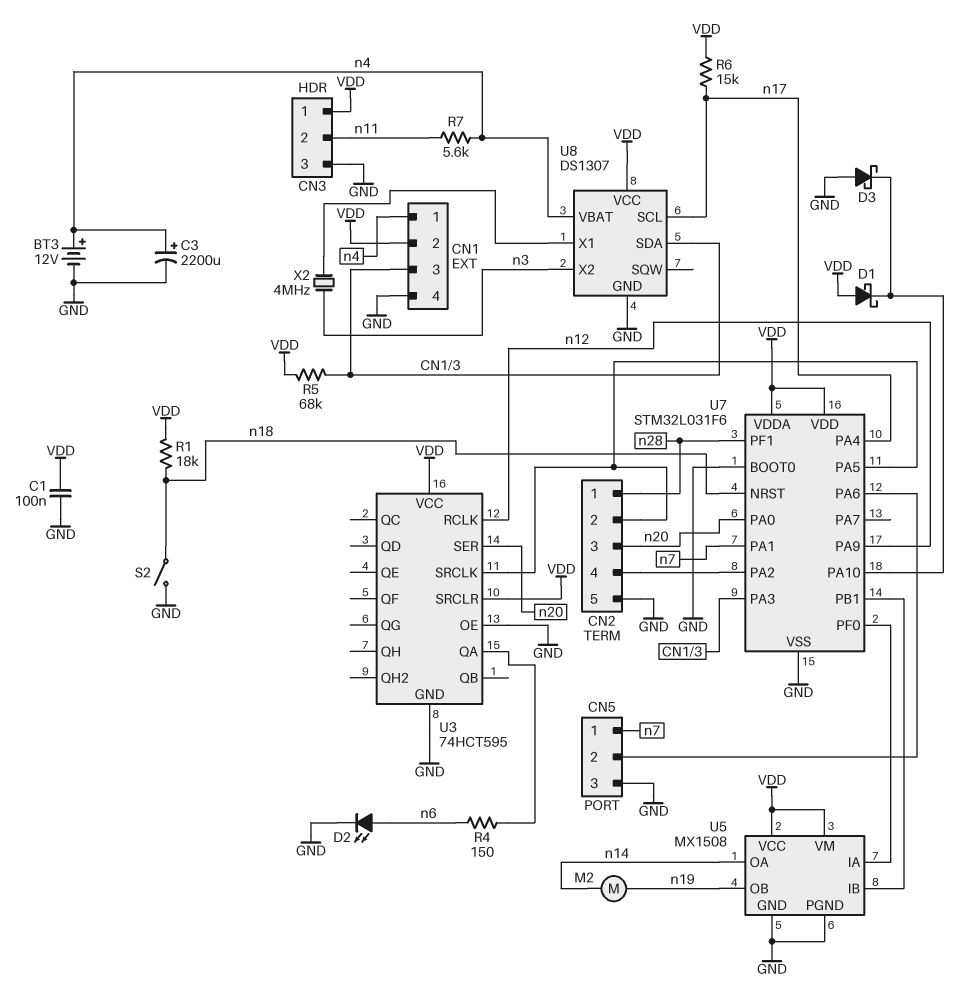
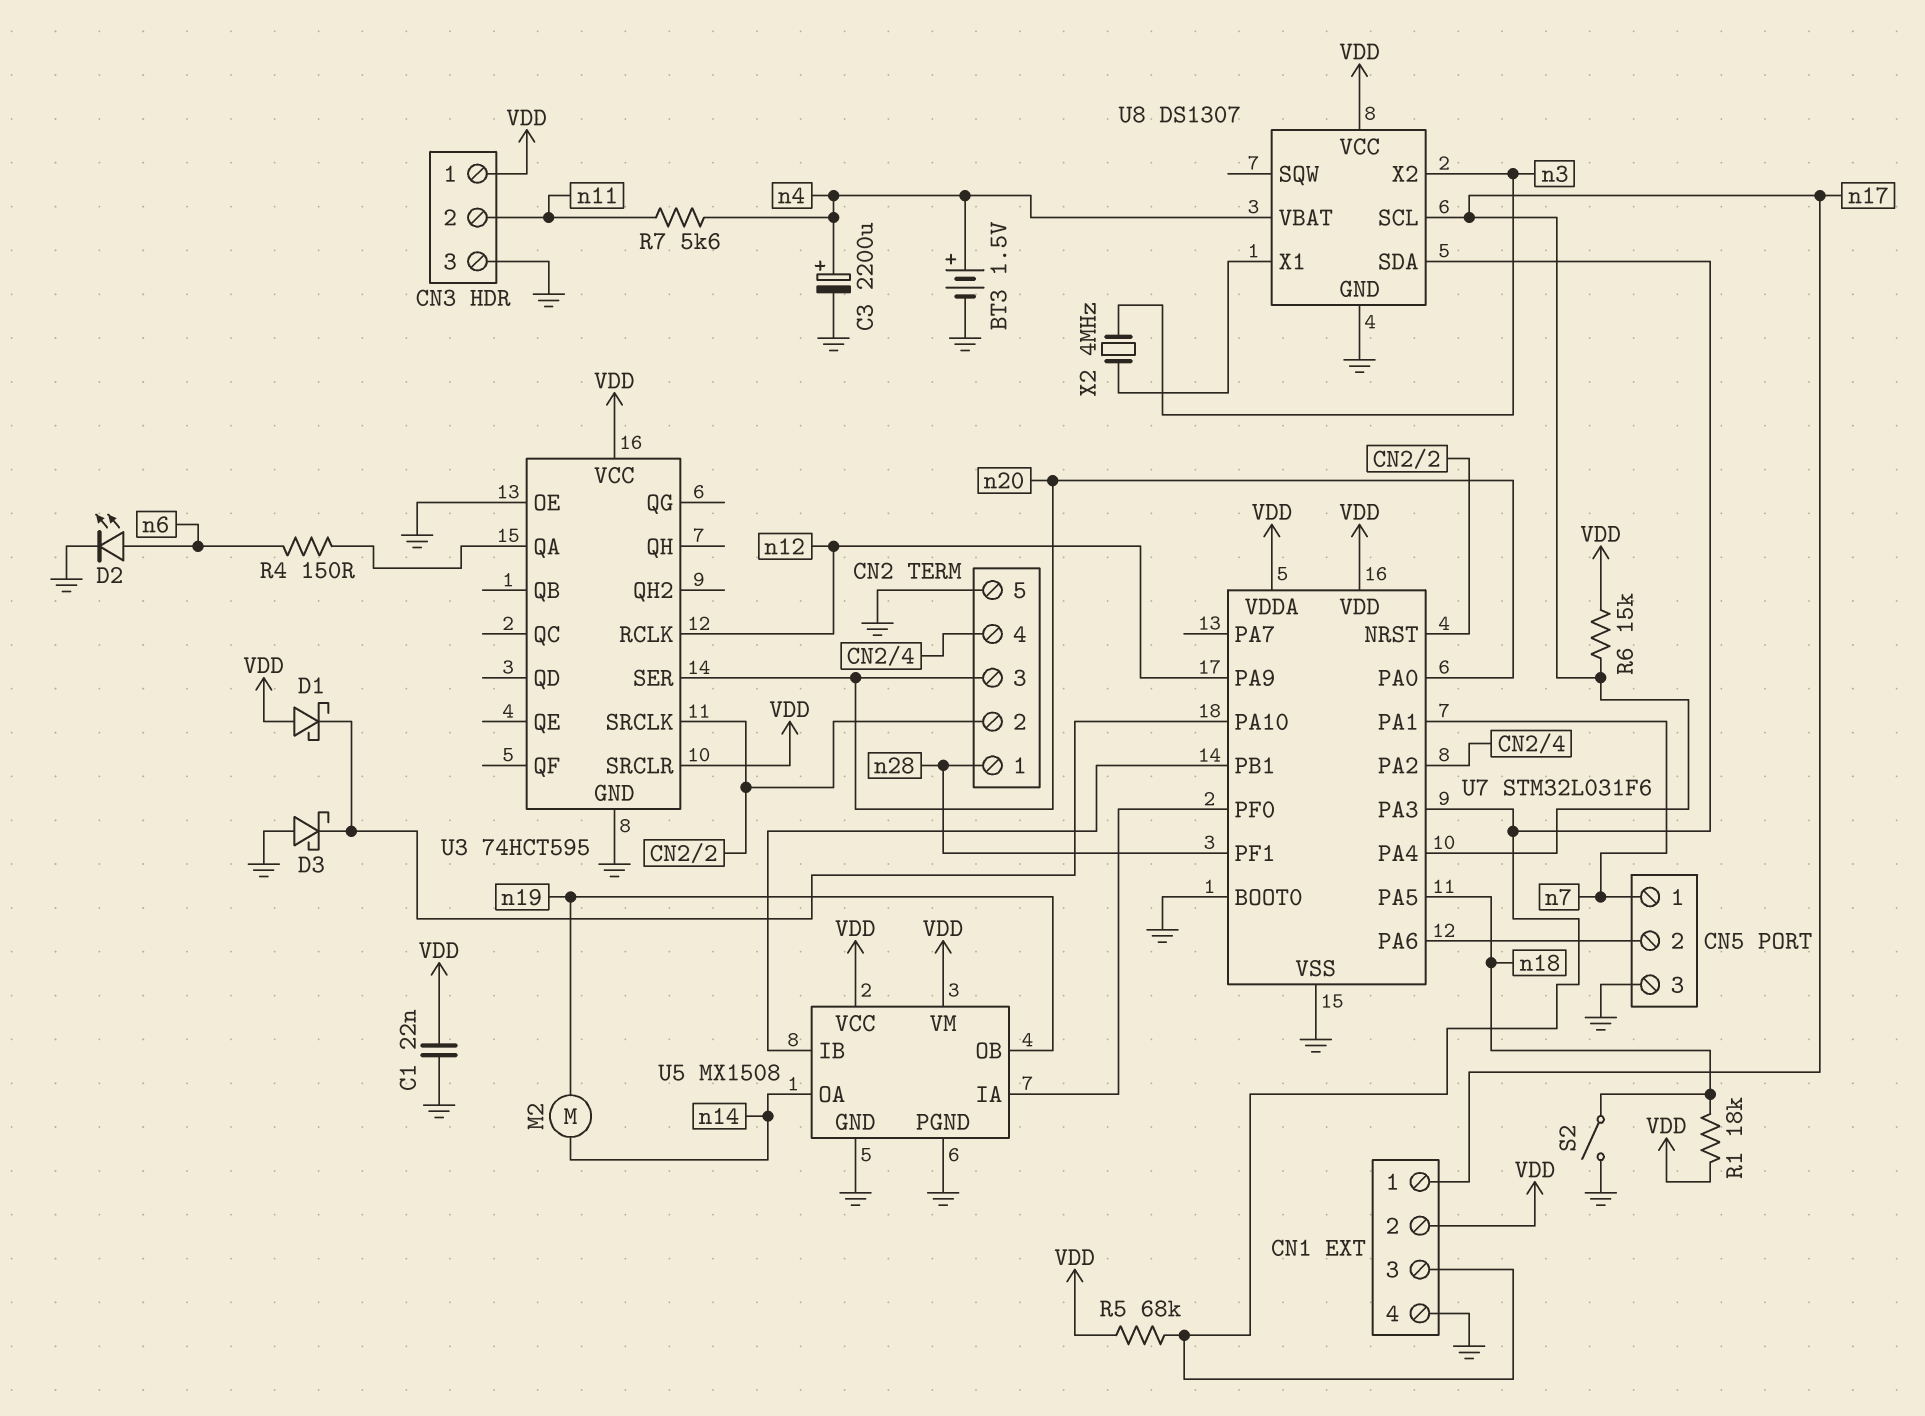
BT3: 12V (plus n4, minus GND) -> 1.5V (plus n4, minus GND)
C1: 100nF (GND, VDD) -> 22nF (GND, VDD)
CN1 pin 1: n4 -> n17
U7 pin NRST: n18 -> CN2/2
U7 pin PA5: CN2/2 -> n18

